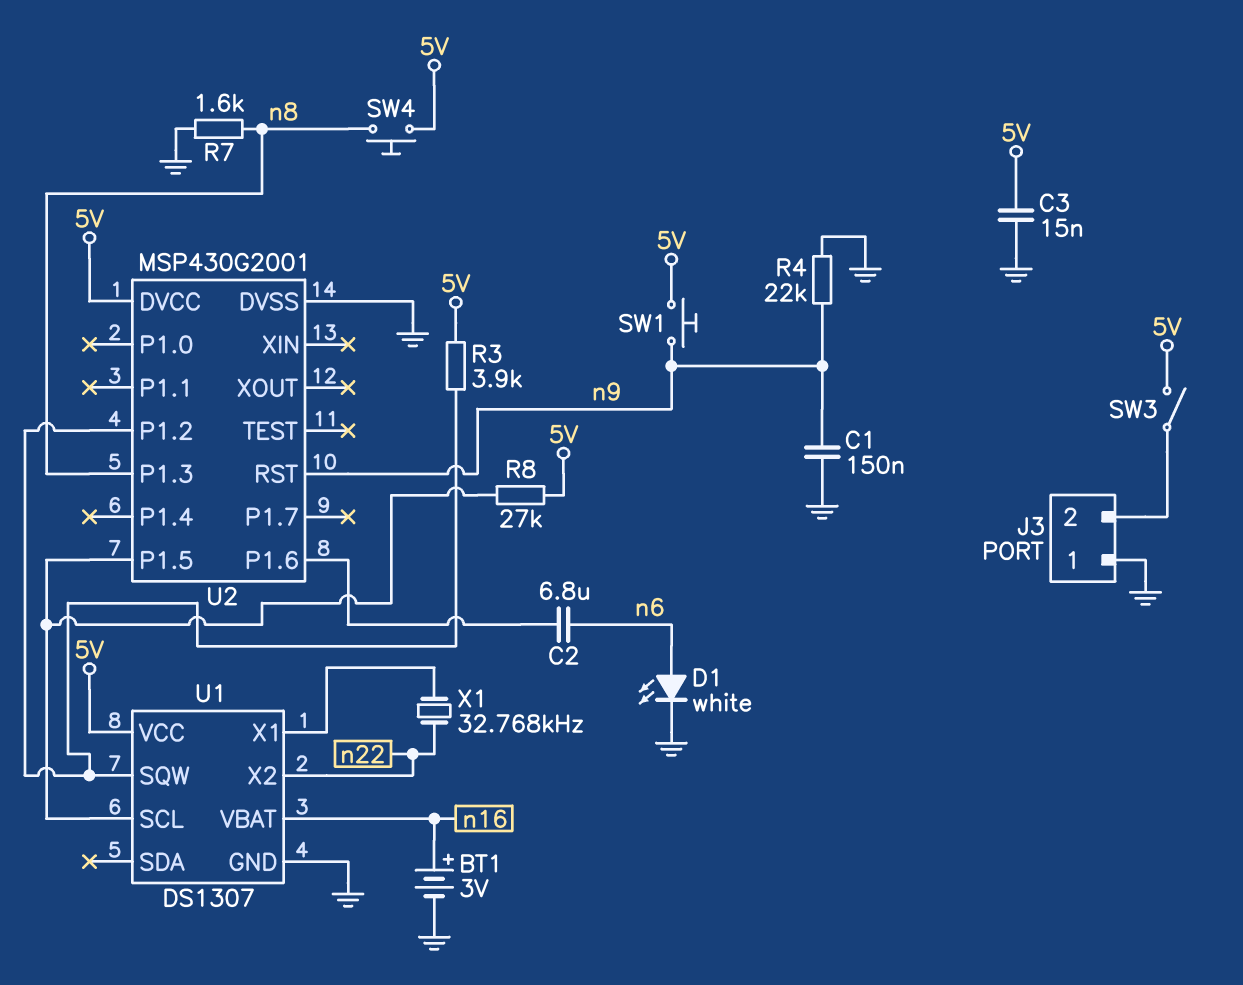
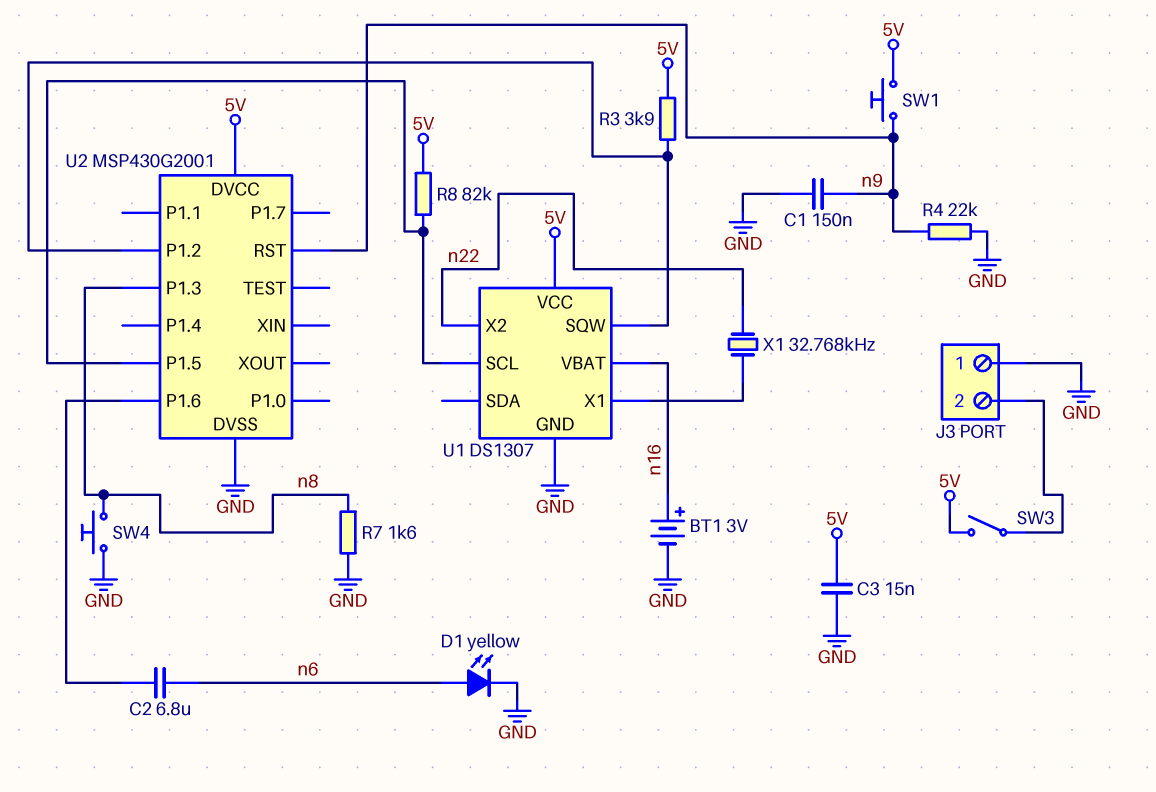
D1: LED white (A n6, K GND) -> LED yellow (A n6, K GND)
R8: 27k (5V, U1/SCL) -> 82k (5V, U1/SCL)
SW4: button (5V, n8) -> button (GND, n8)

